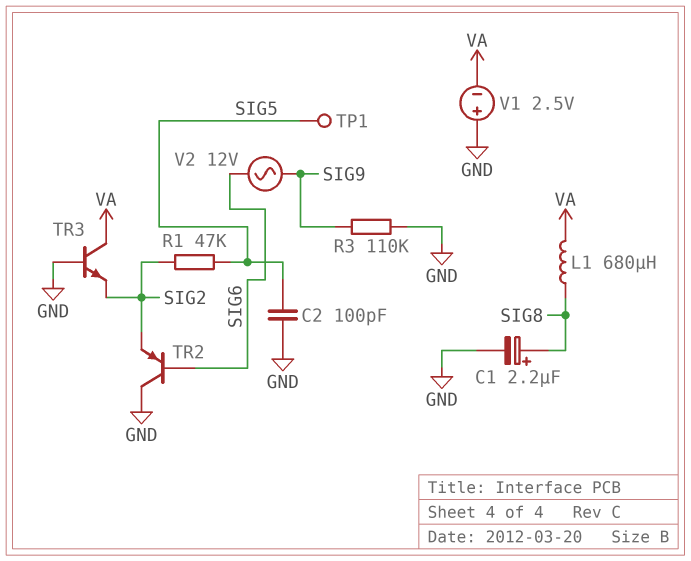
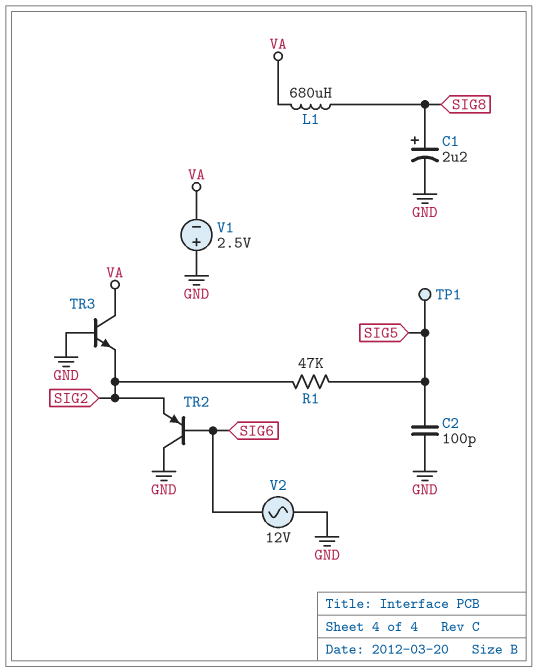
R3: 110k (GND, SIG9) -> none
V2: AC 12V (SIG6, SIG9) -> AC 12V (GND, SIG6)

